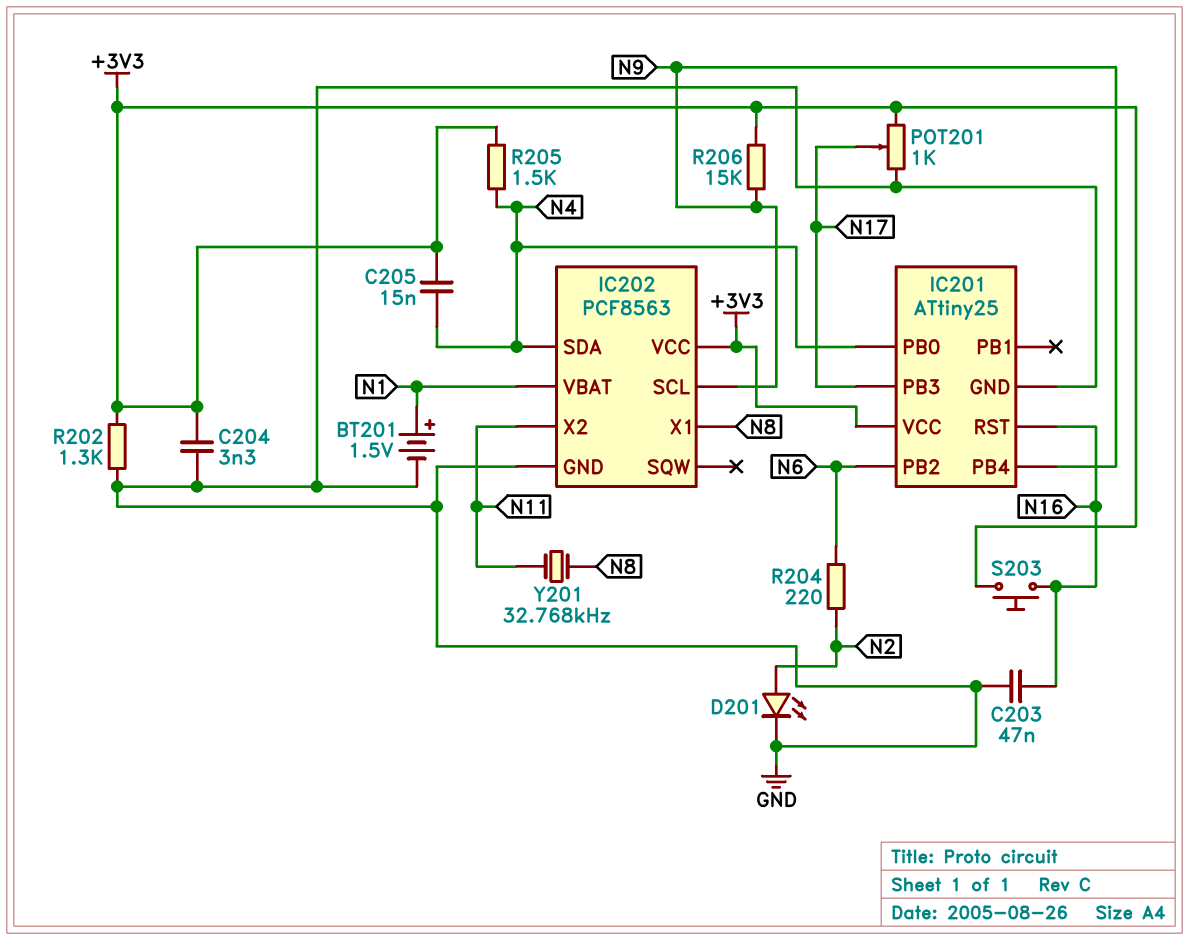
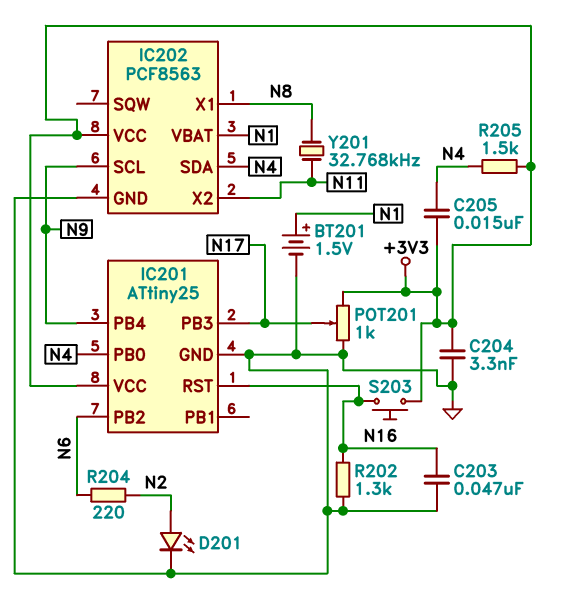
R202: 1.3k (+3V3, GND) -> 1.3k (GND, N16)
R206: 15k (+3V3, N9) -> none

